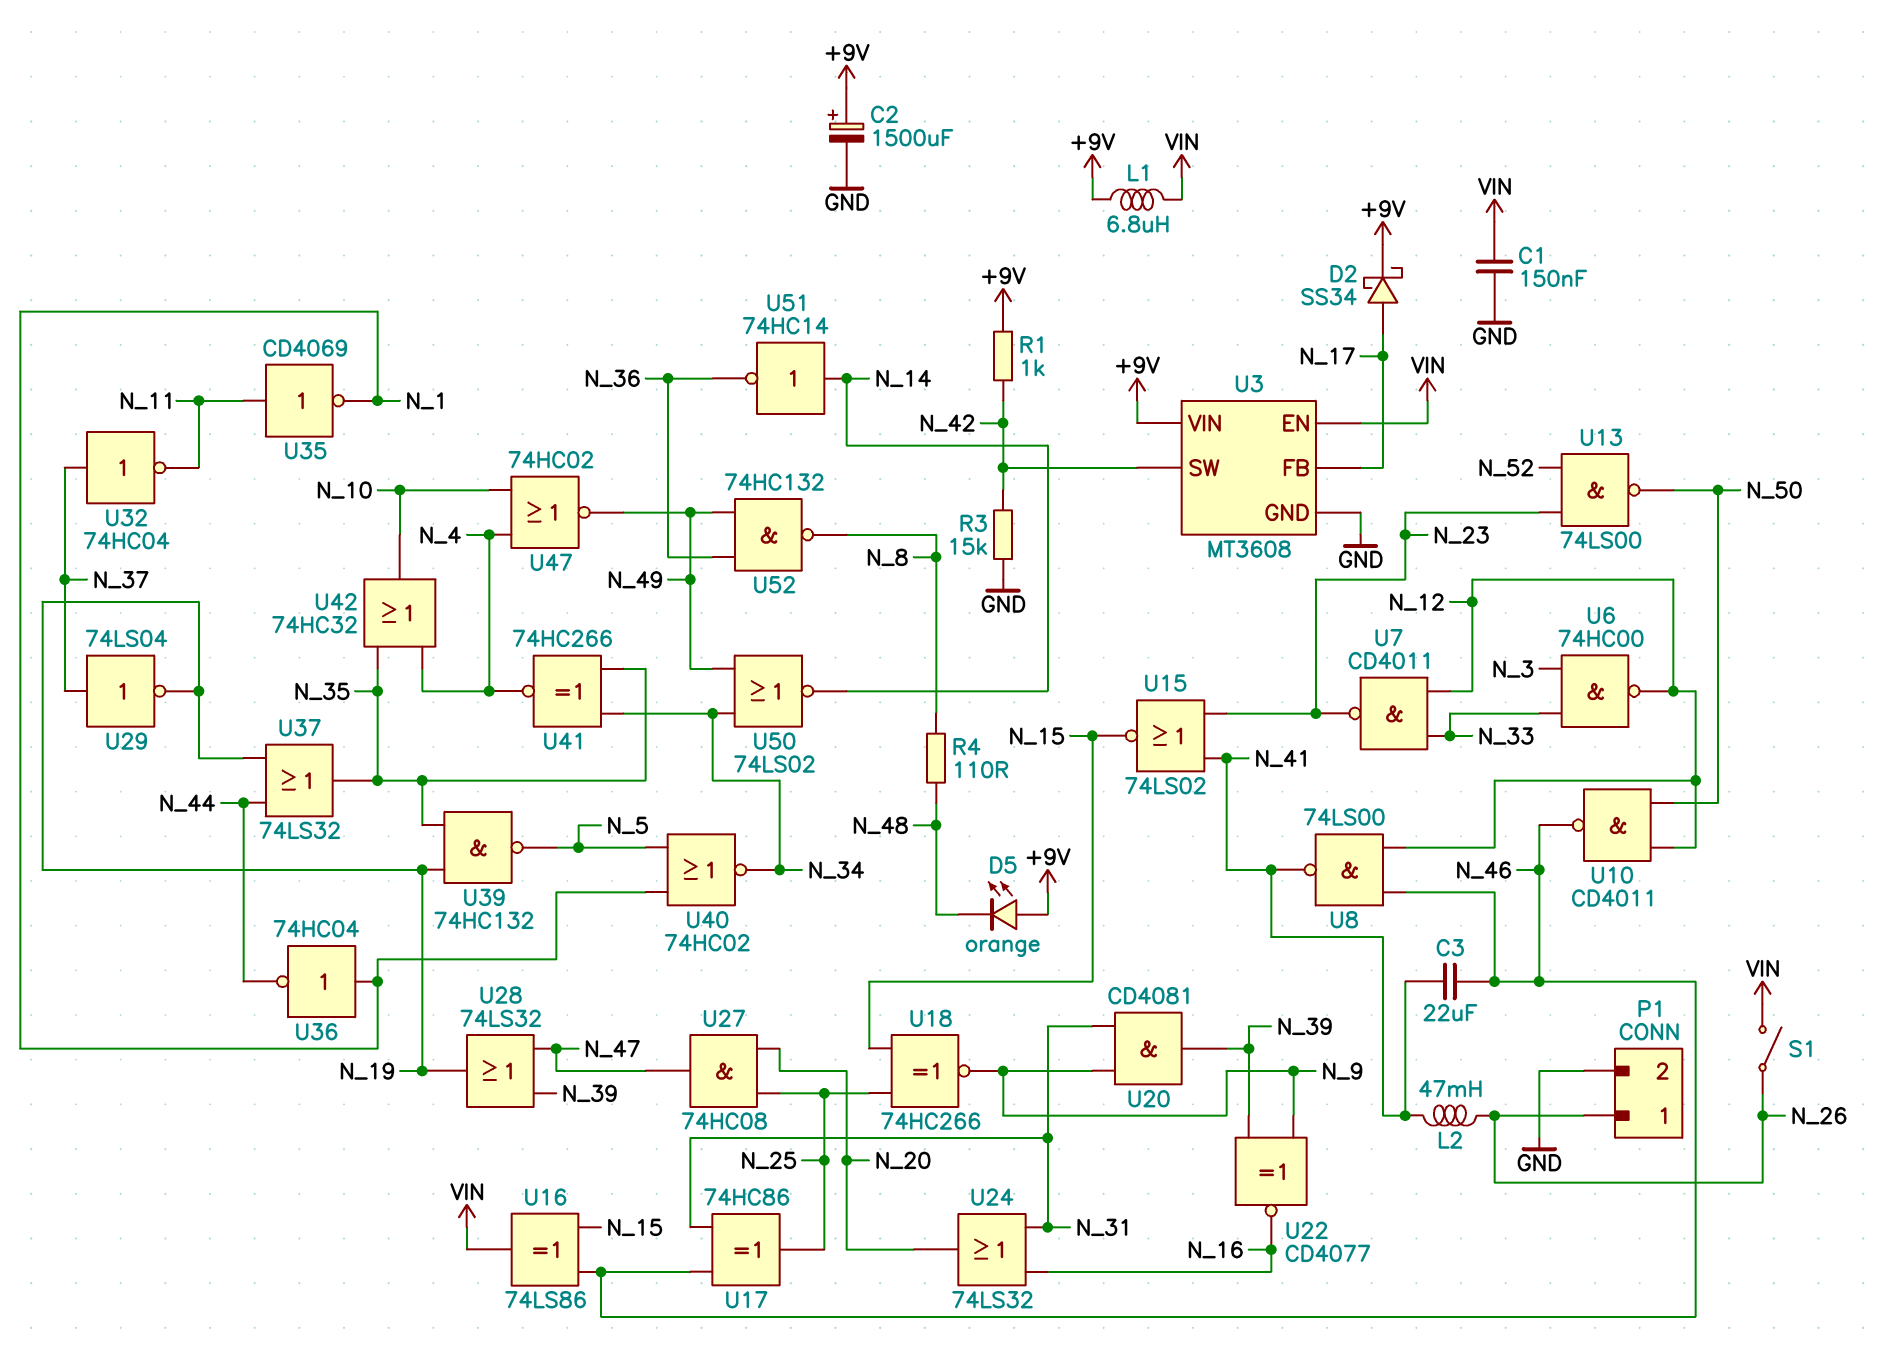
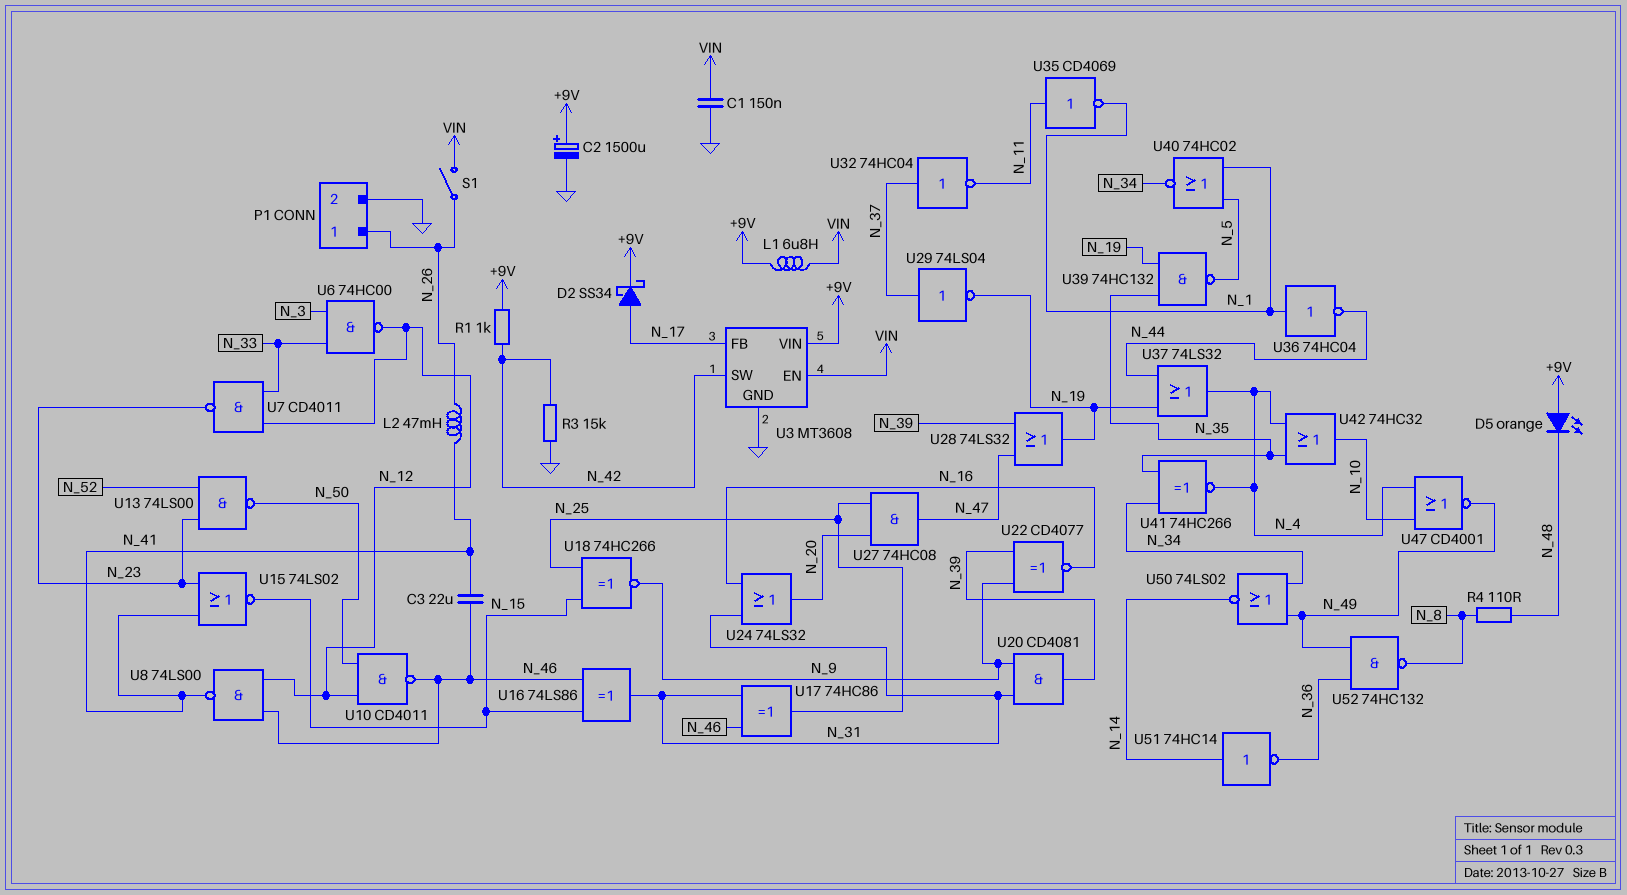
U16: XOR 74LS86 (in N_15, in N_46, out VIN) -> XOR 74LS86 (in N_15, in N_46, out N_31)
U37: OR 74LS32 (in N_19, in N_44, out N_35) -> OR 74LS32 (in N_19, in N_44, out N_4)
U47: NOR 74HC02 (in N_4, in N_10, out N_49) -> NOR CD4001 (in N_4, in N_10, out N_49)

